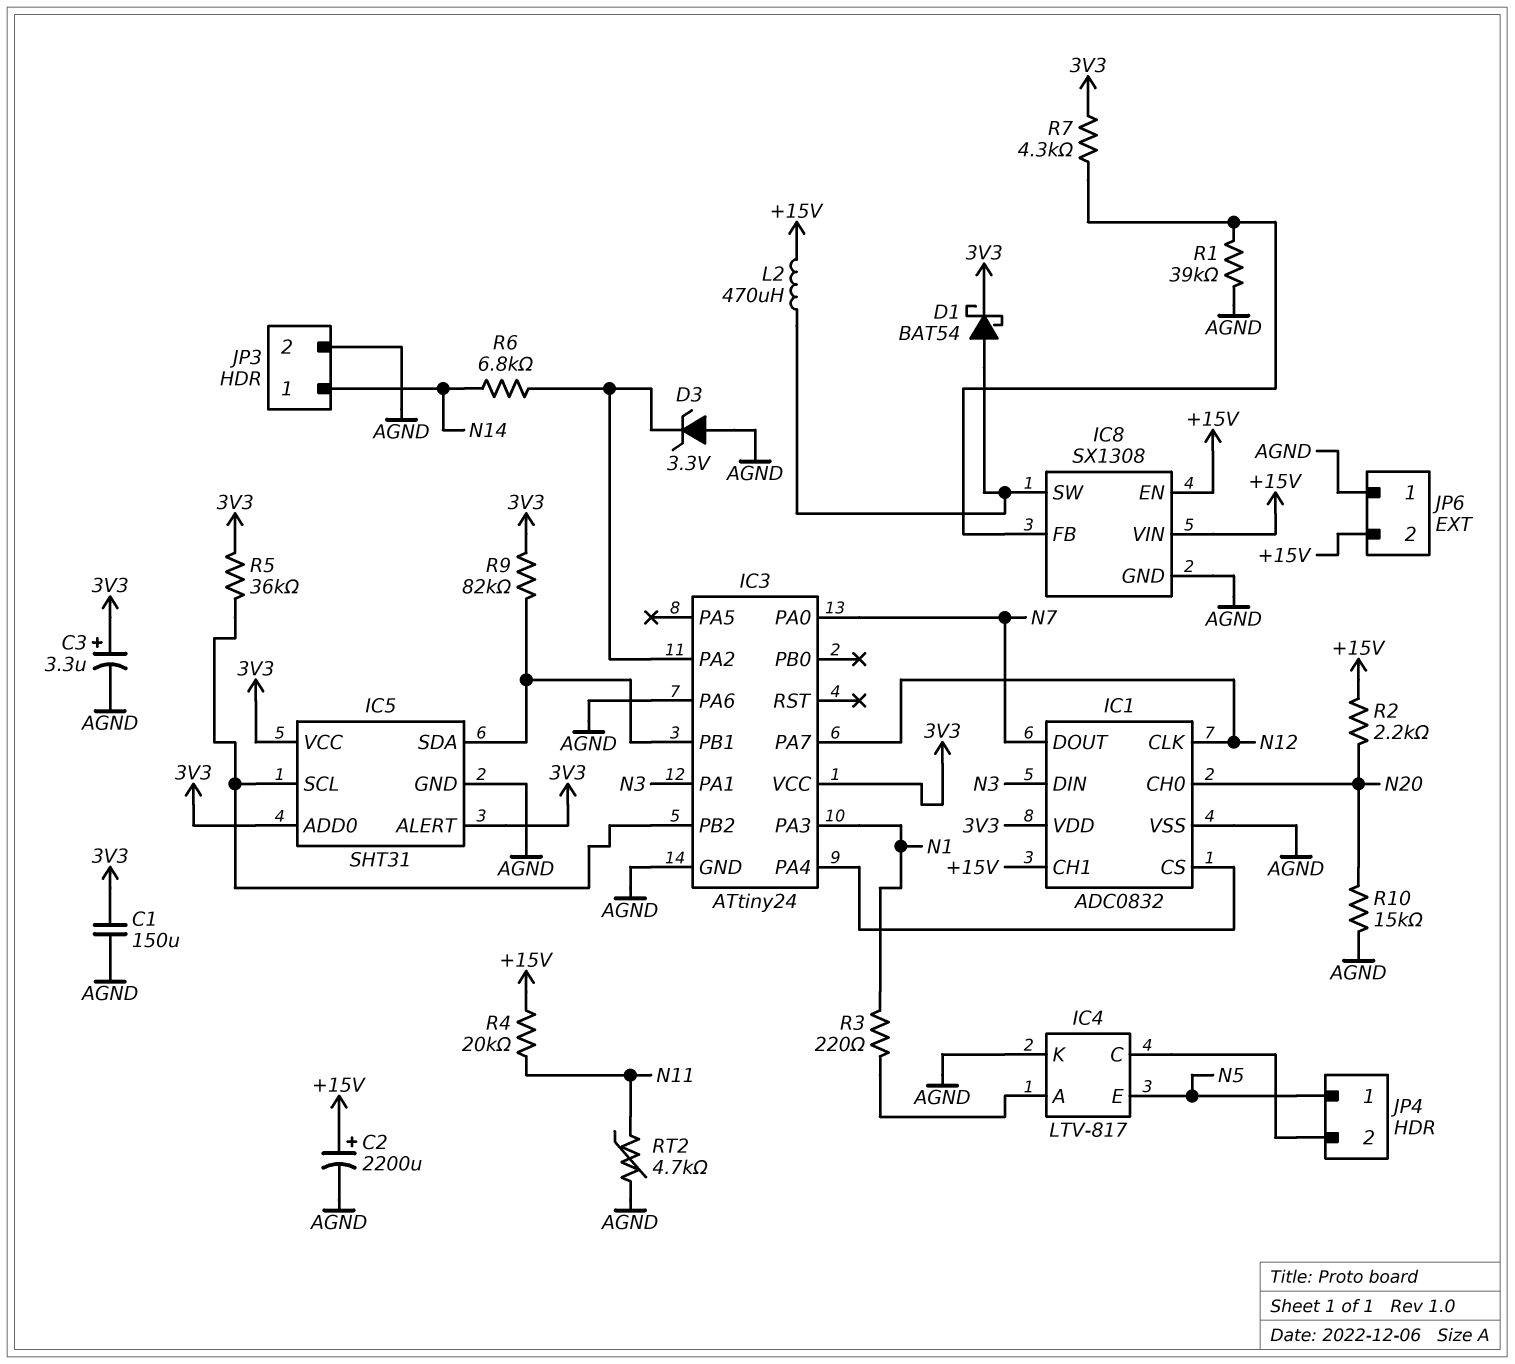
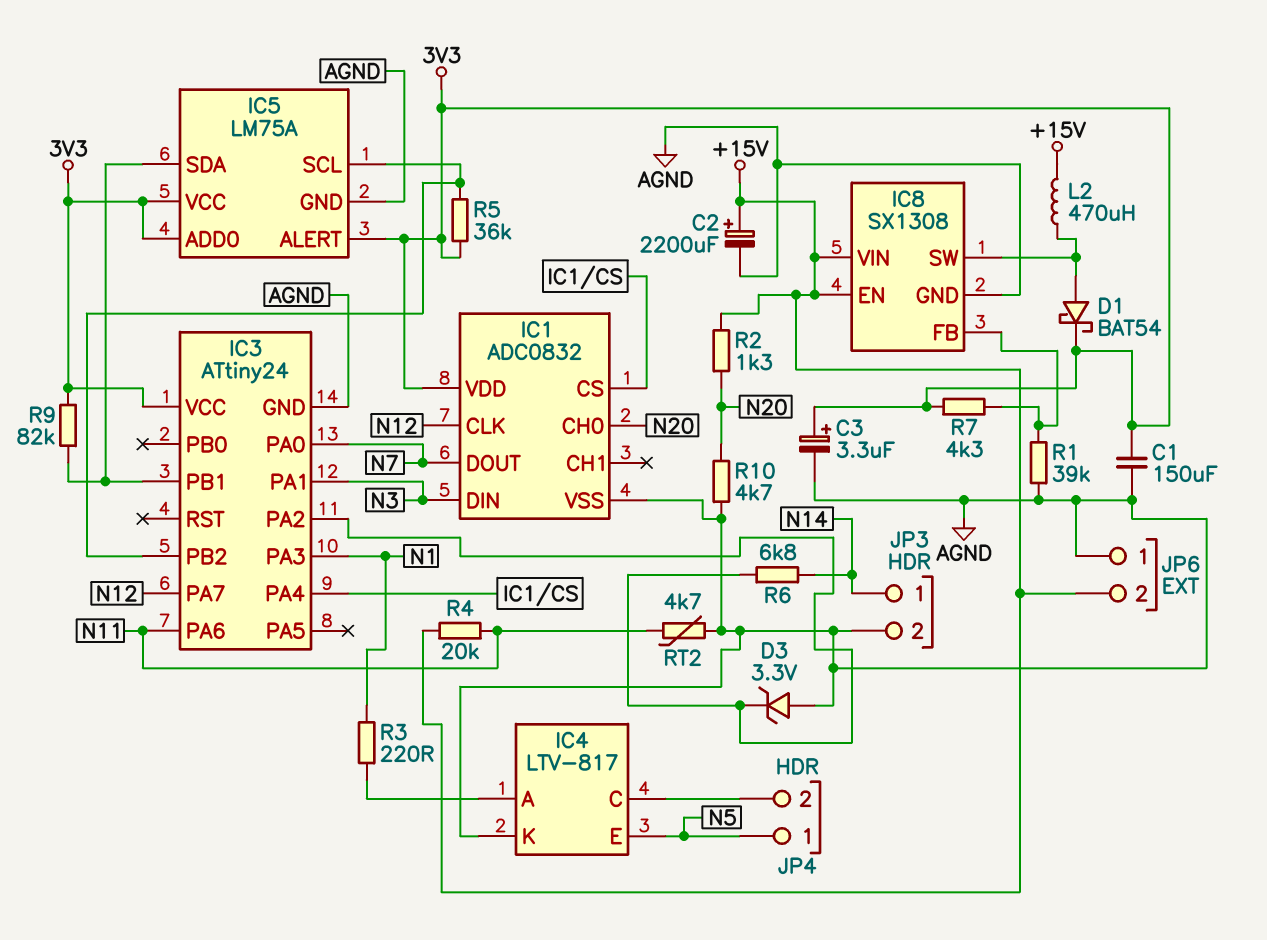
IC1 pin CH1: +15V -> none
IC3 pin PA6: AGND -> N11
IC5: SHT31 -> LM75A
R2: 2.2k (+15V, N20) -> 1.3k (+15V, N20)
R10: 15k (AGND, N20) -> 4.7k (AGND, N20)

